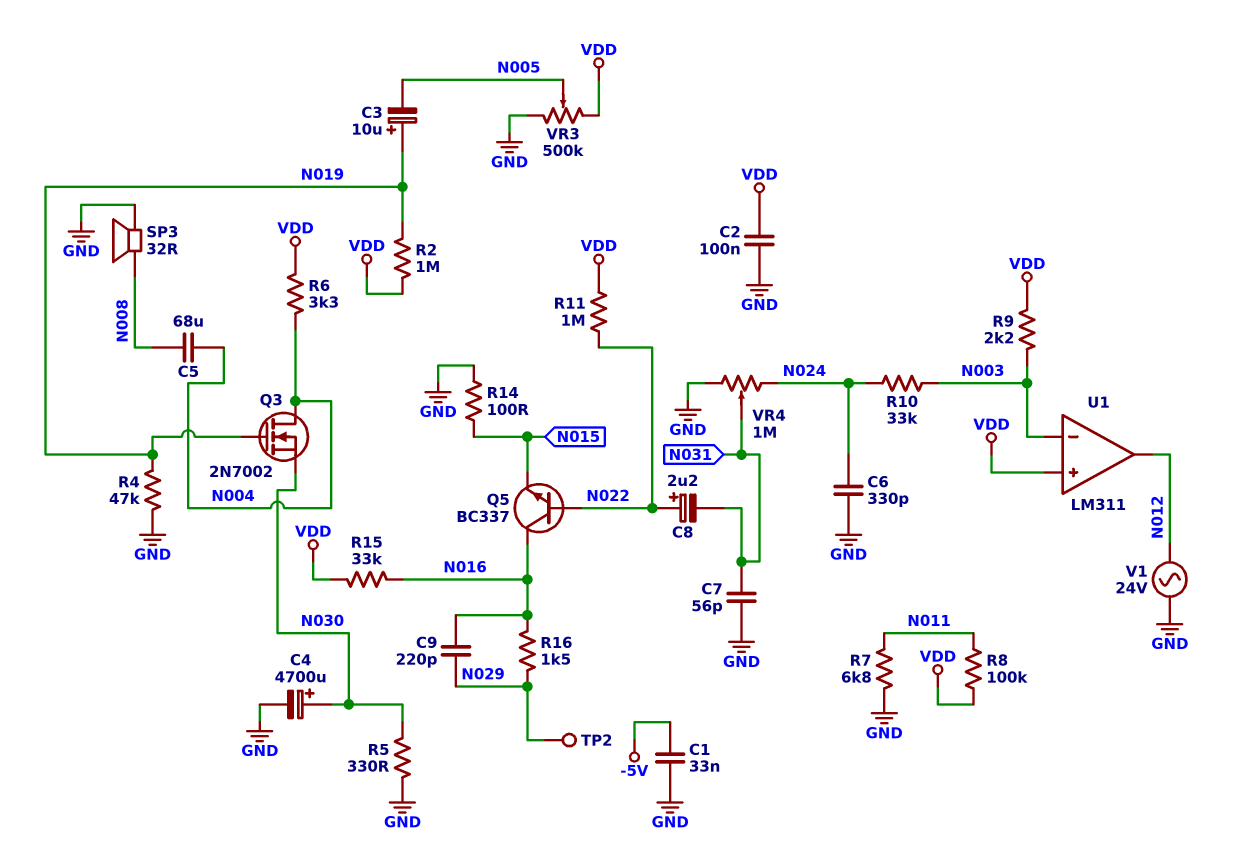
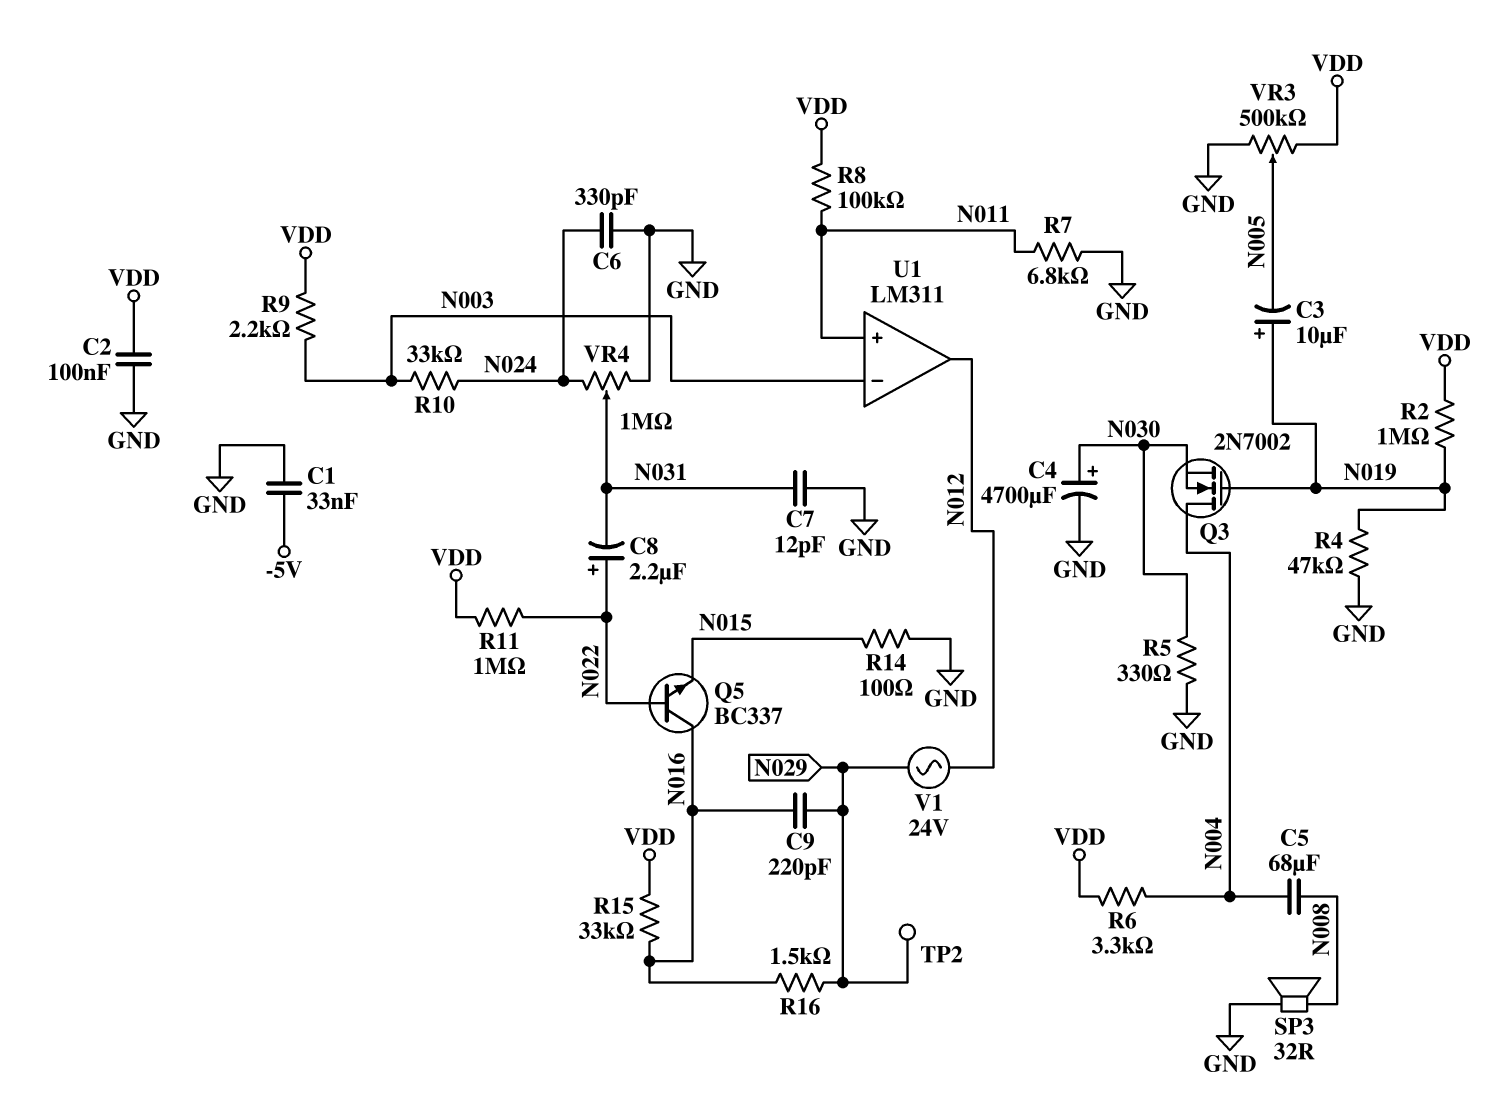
C7: 56pF (GND, N031) -> 12pF (GND, N031)
U1 pin in+: VDD -> N011
V1: AC 24V (GND, N012) -> AC 24V (N012, N029)

